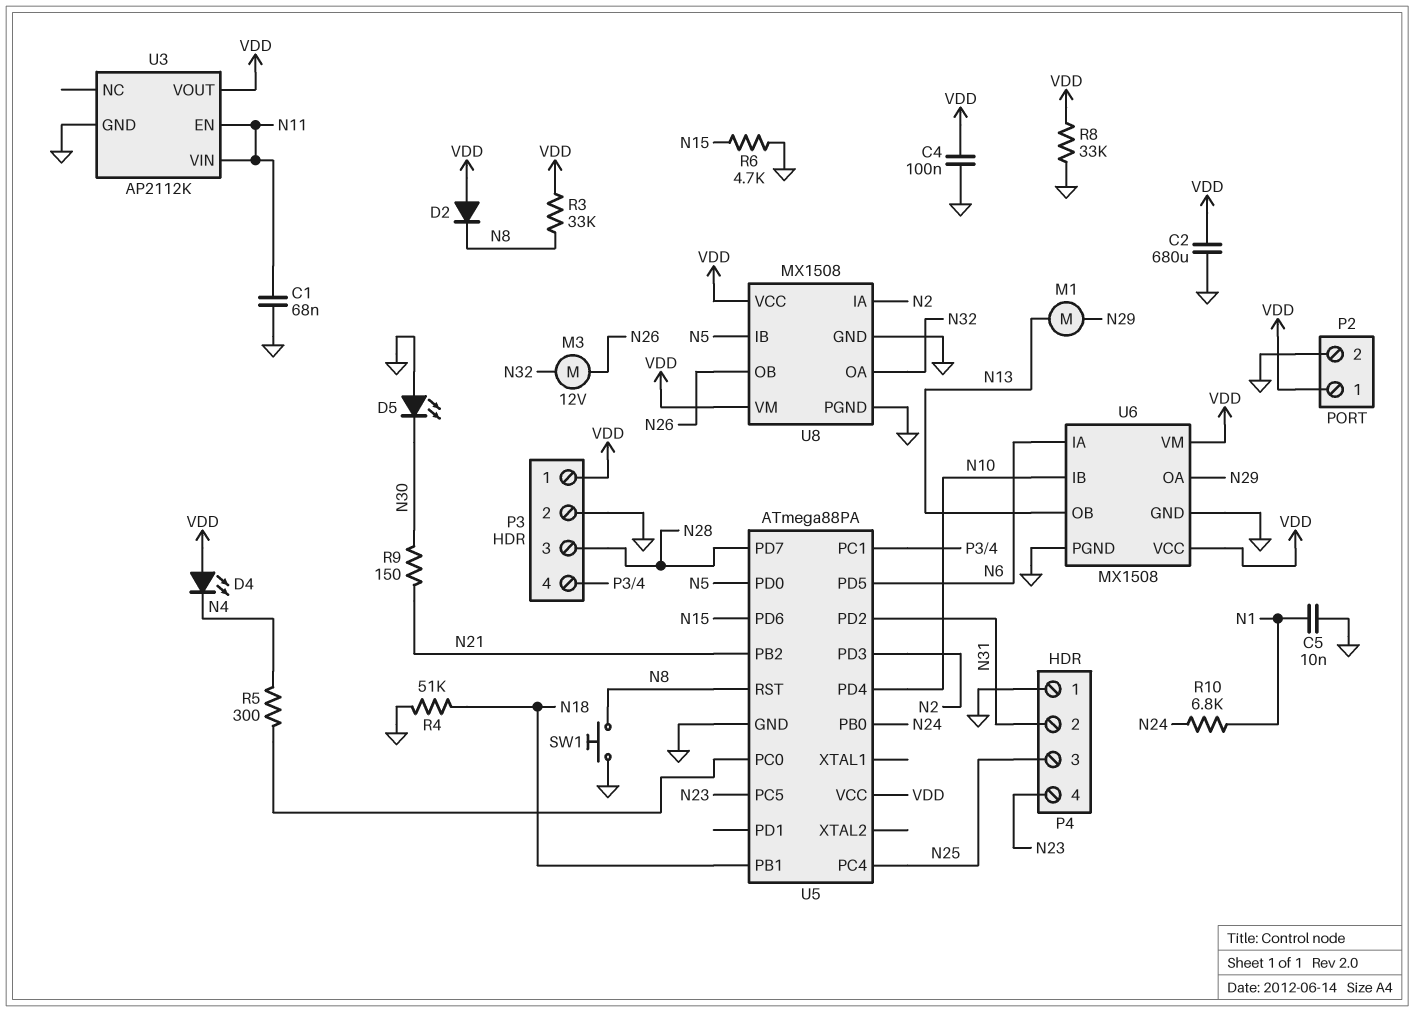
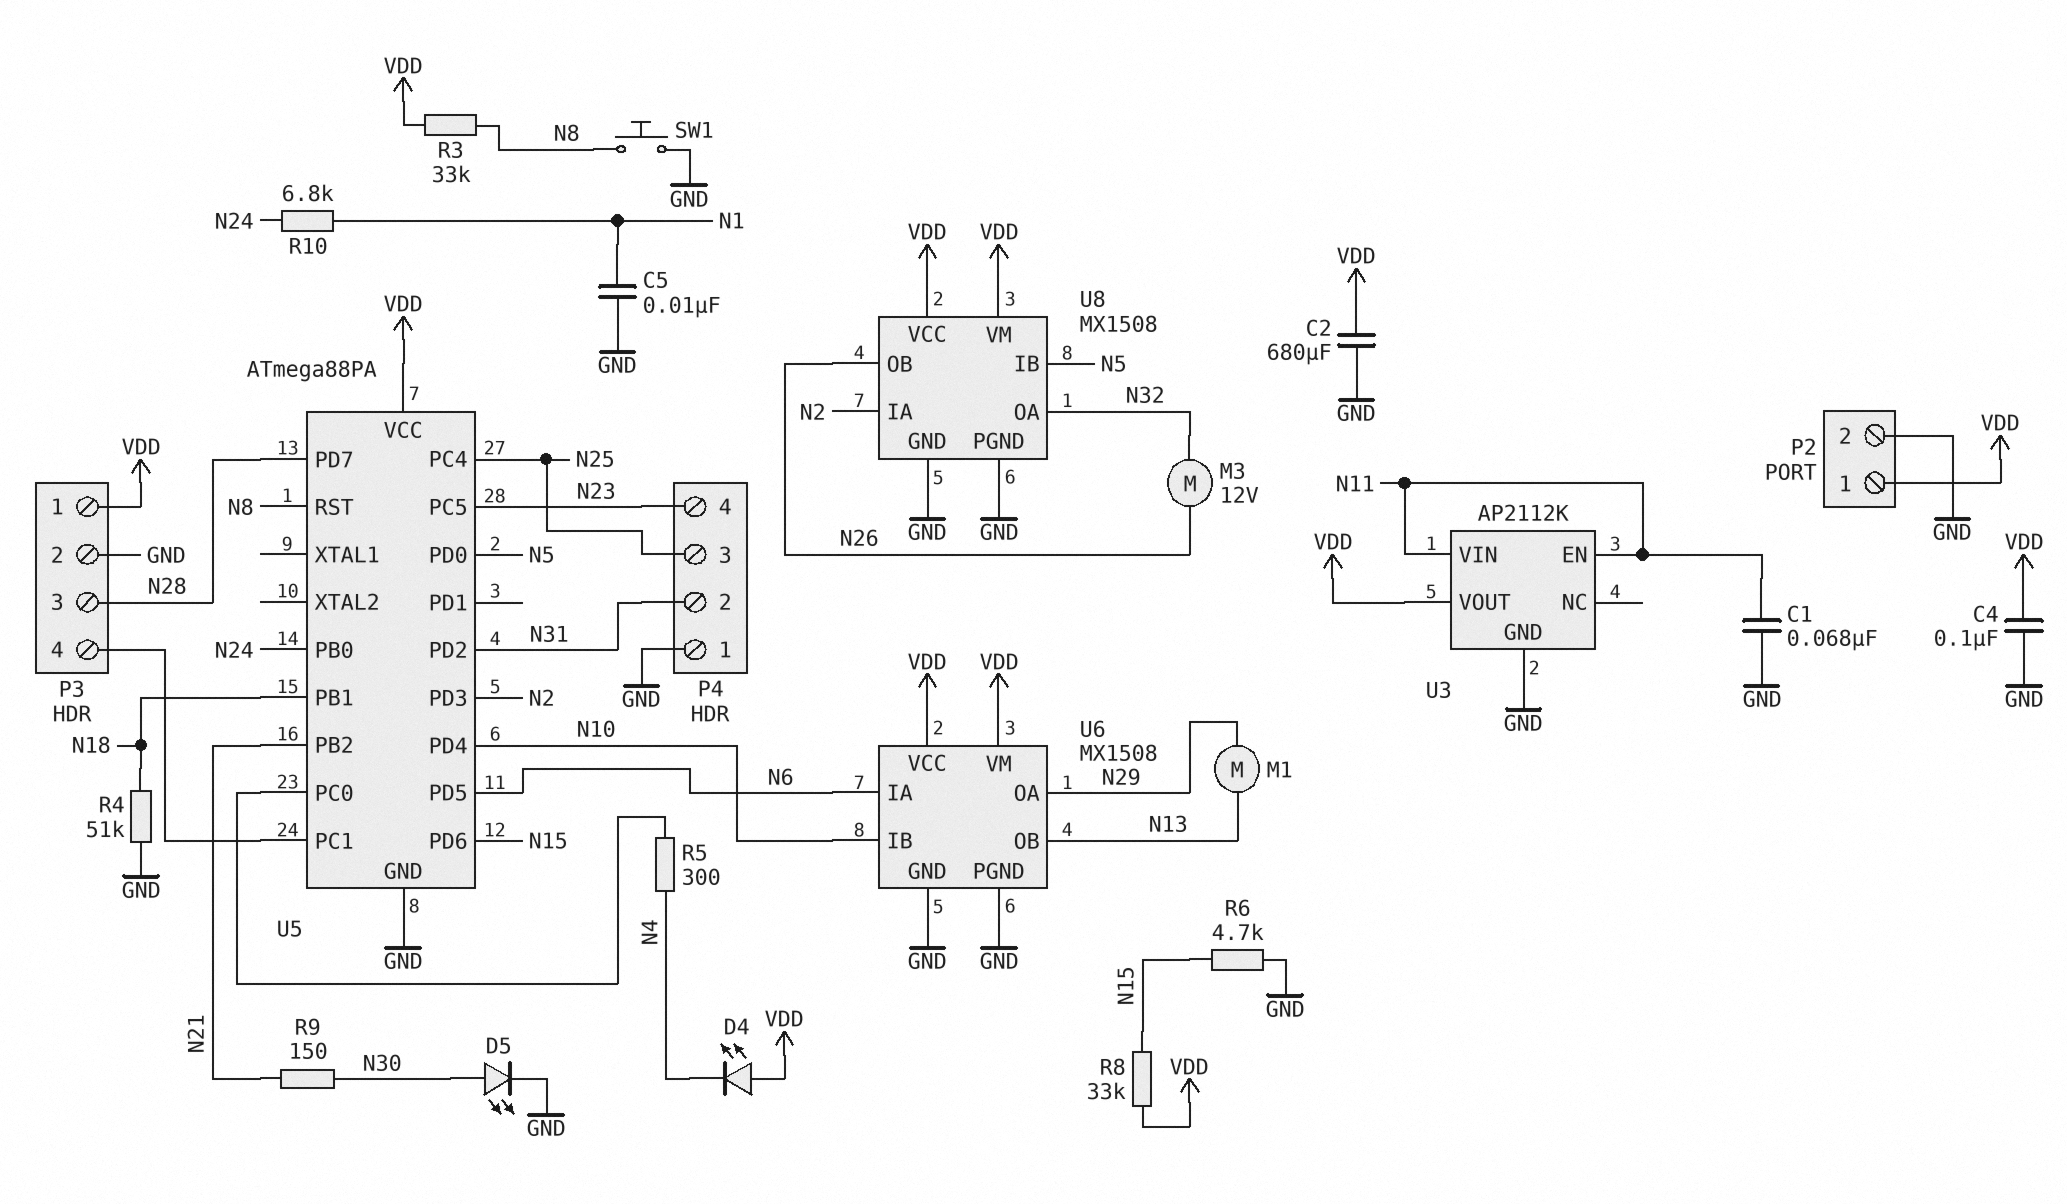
D2: diode (A VDD, K N8) -> none
D5: LED (A GND, K N30) -> LED (A N30, K GND)
R8: 33k (GND, VDD) -> 33k (N15, VDD)

